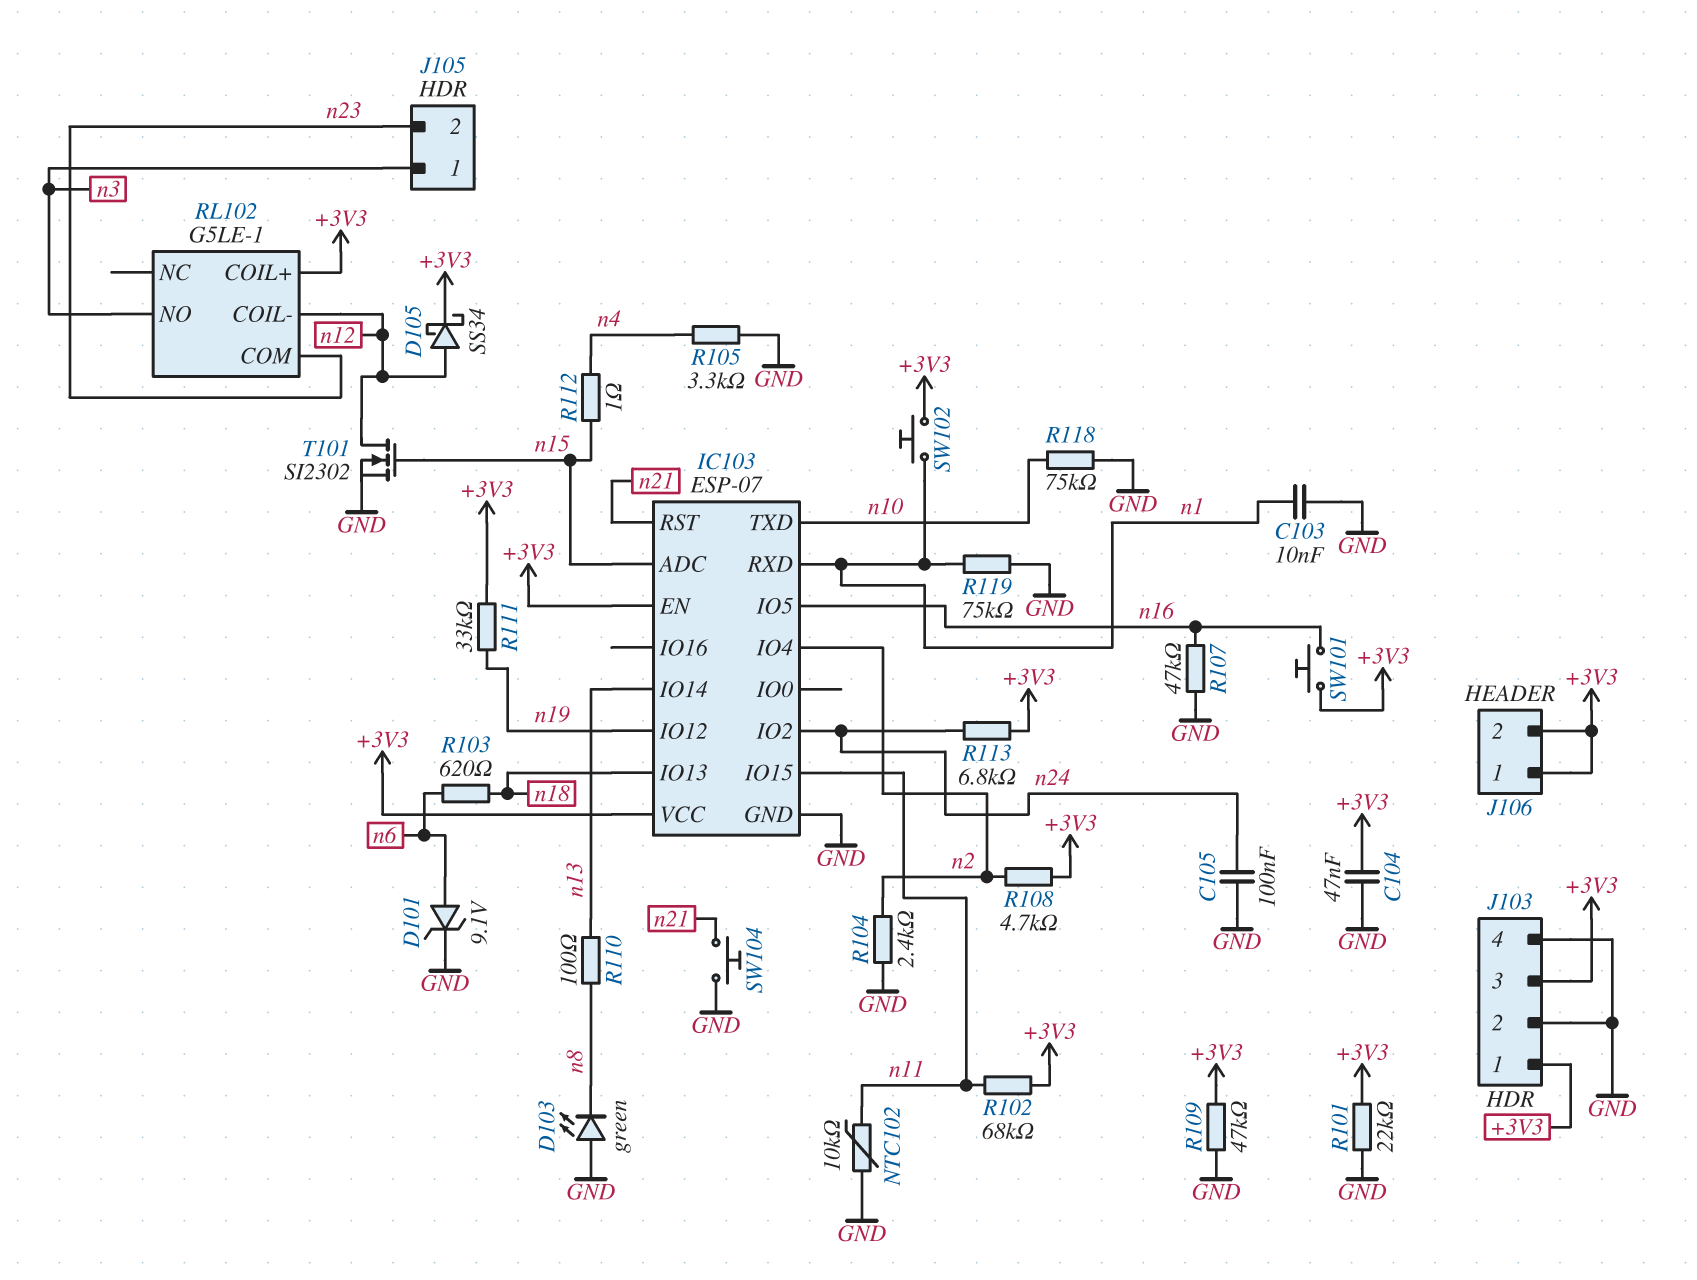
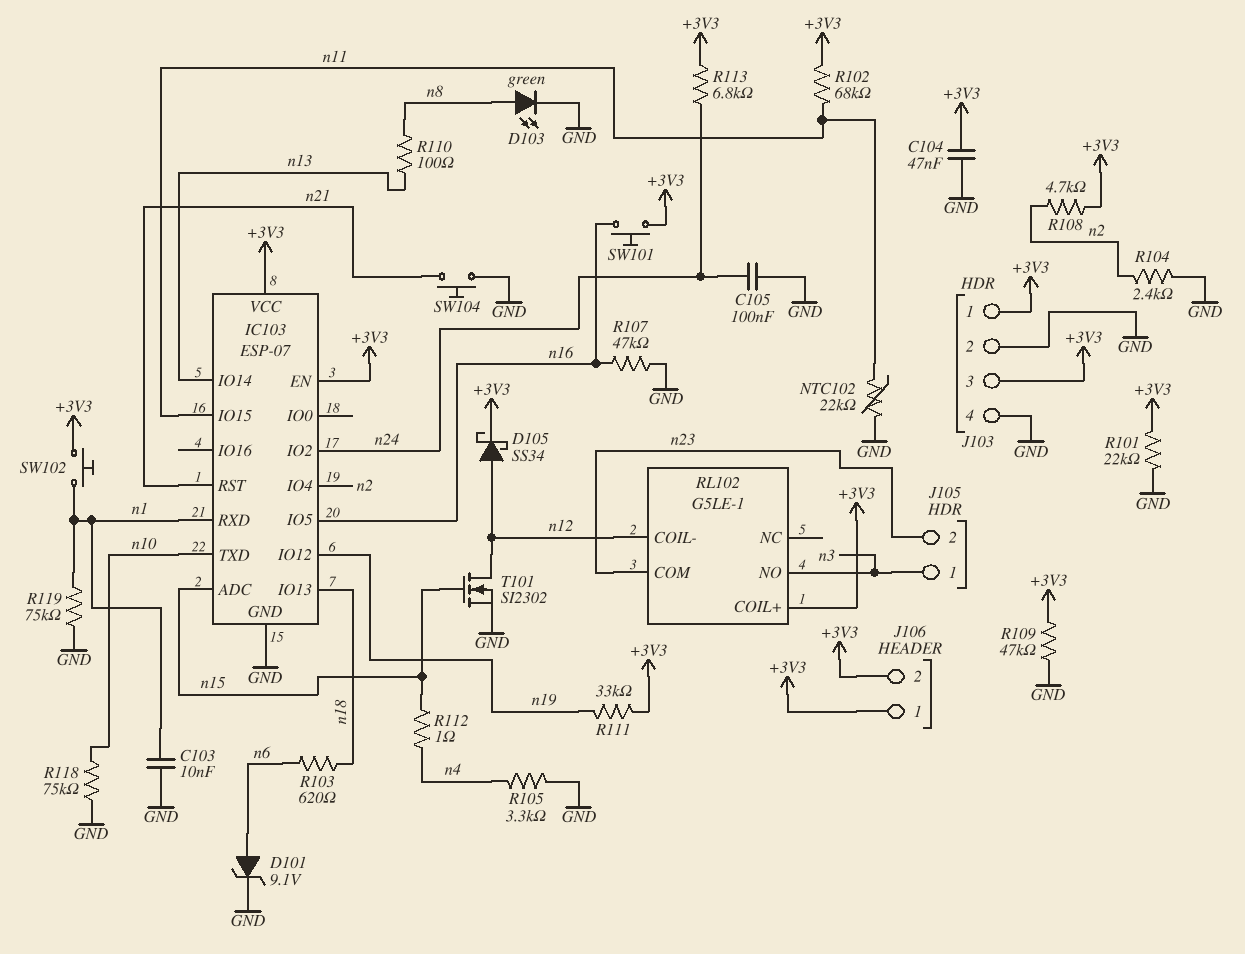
D103: LED green (A GND, K n8) -> LED green (A n8, K GND)
NTC102: 10k (GND, n11) -> 22k (GND, n11)

